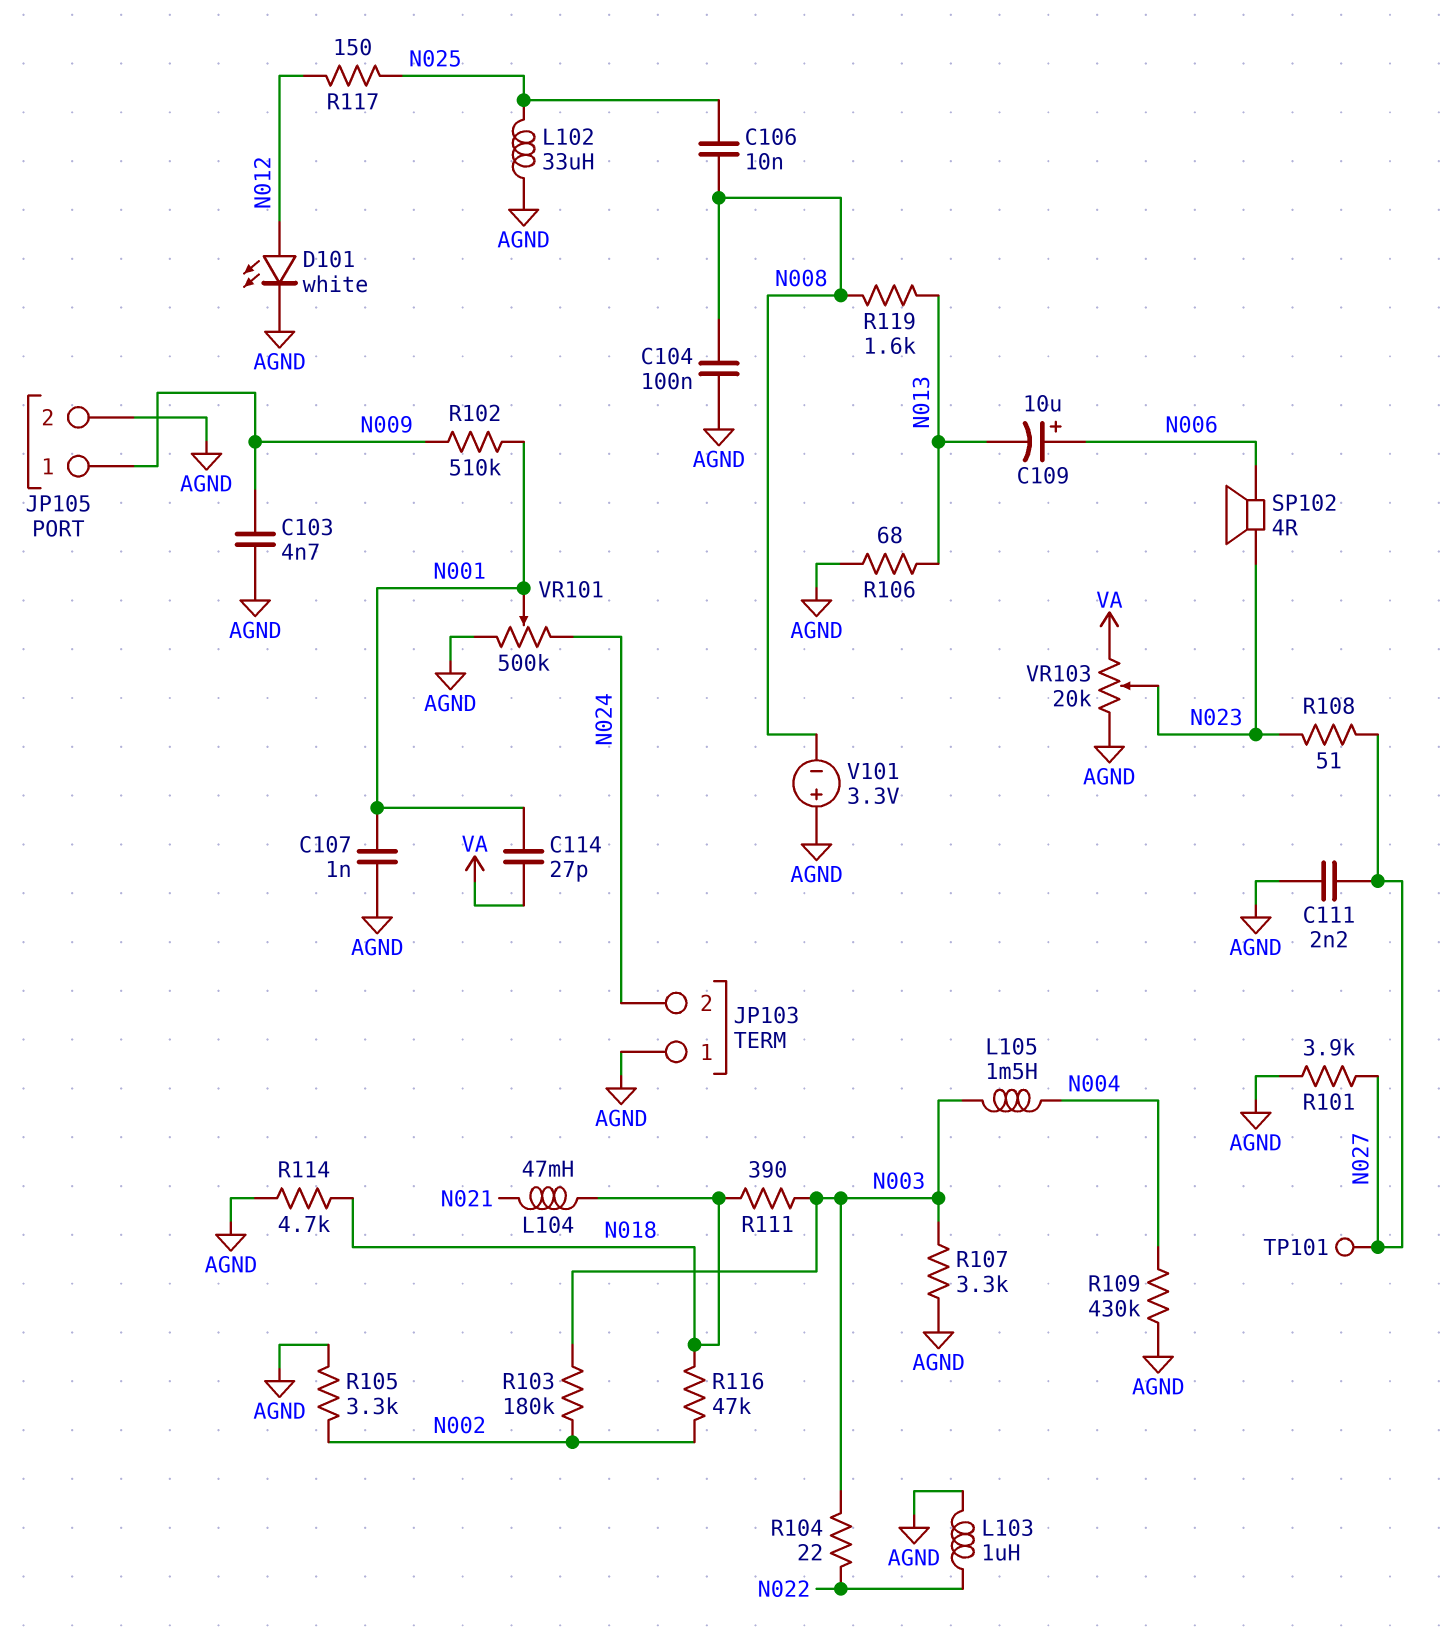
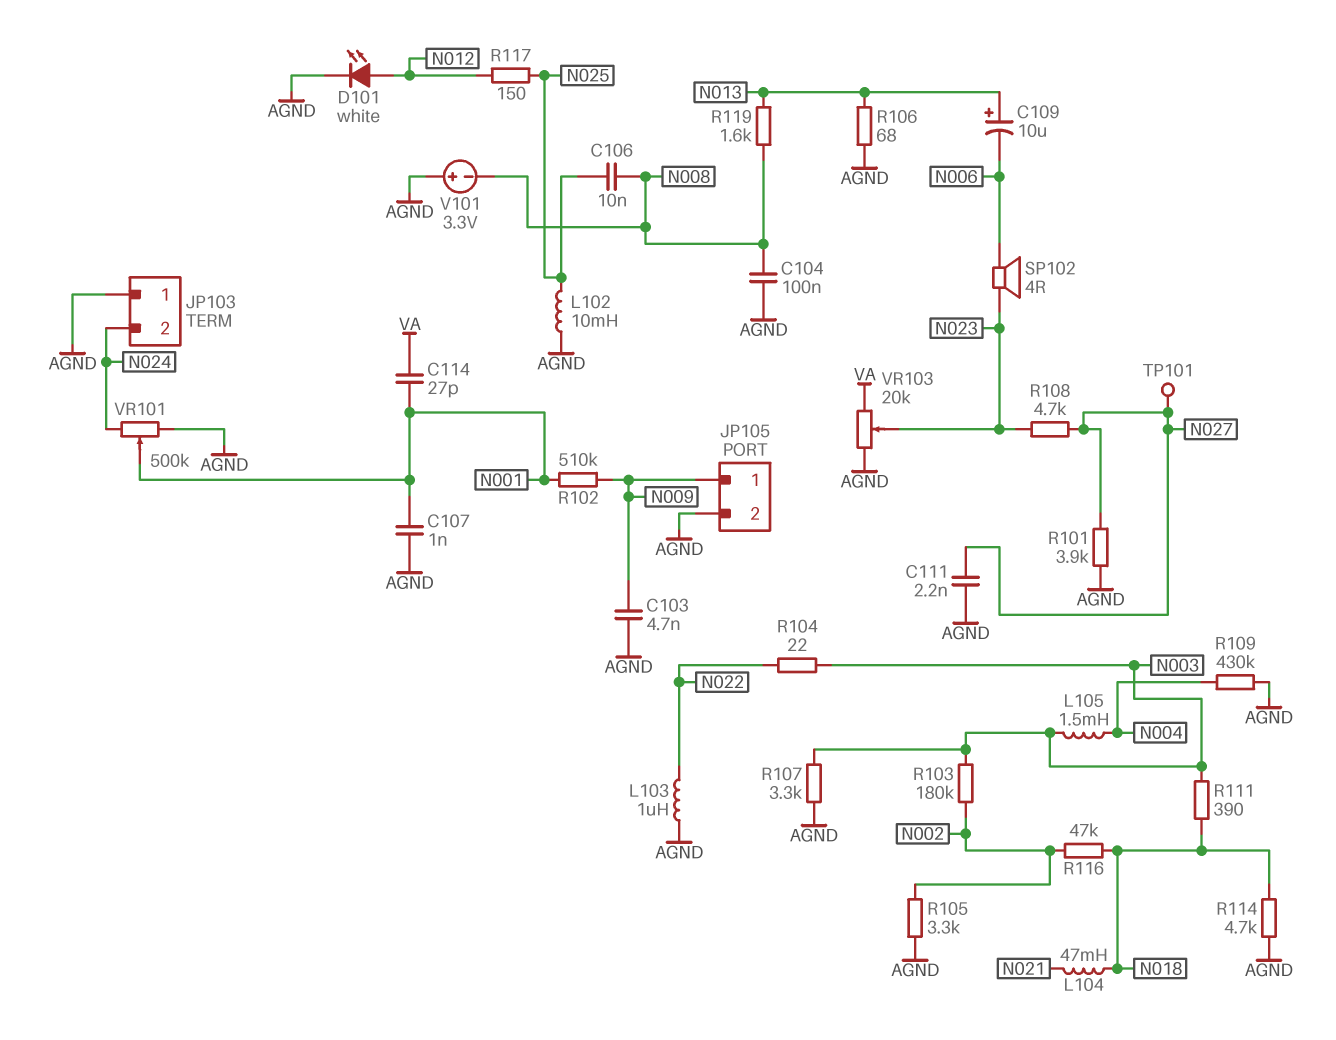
C109: 10uF (plus N006, minus N013) -> 10uF (plus N013, minus N006)
L102: 33uH (AGND, N025) -> 10mH (AGND, N025)
R108: 51 (N023, N027) -> 4.7k (N023, N027)

